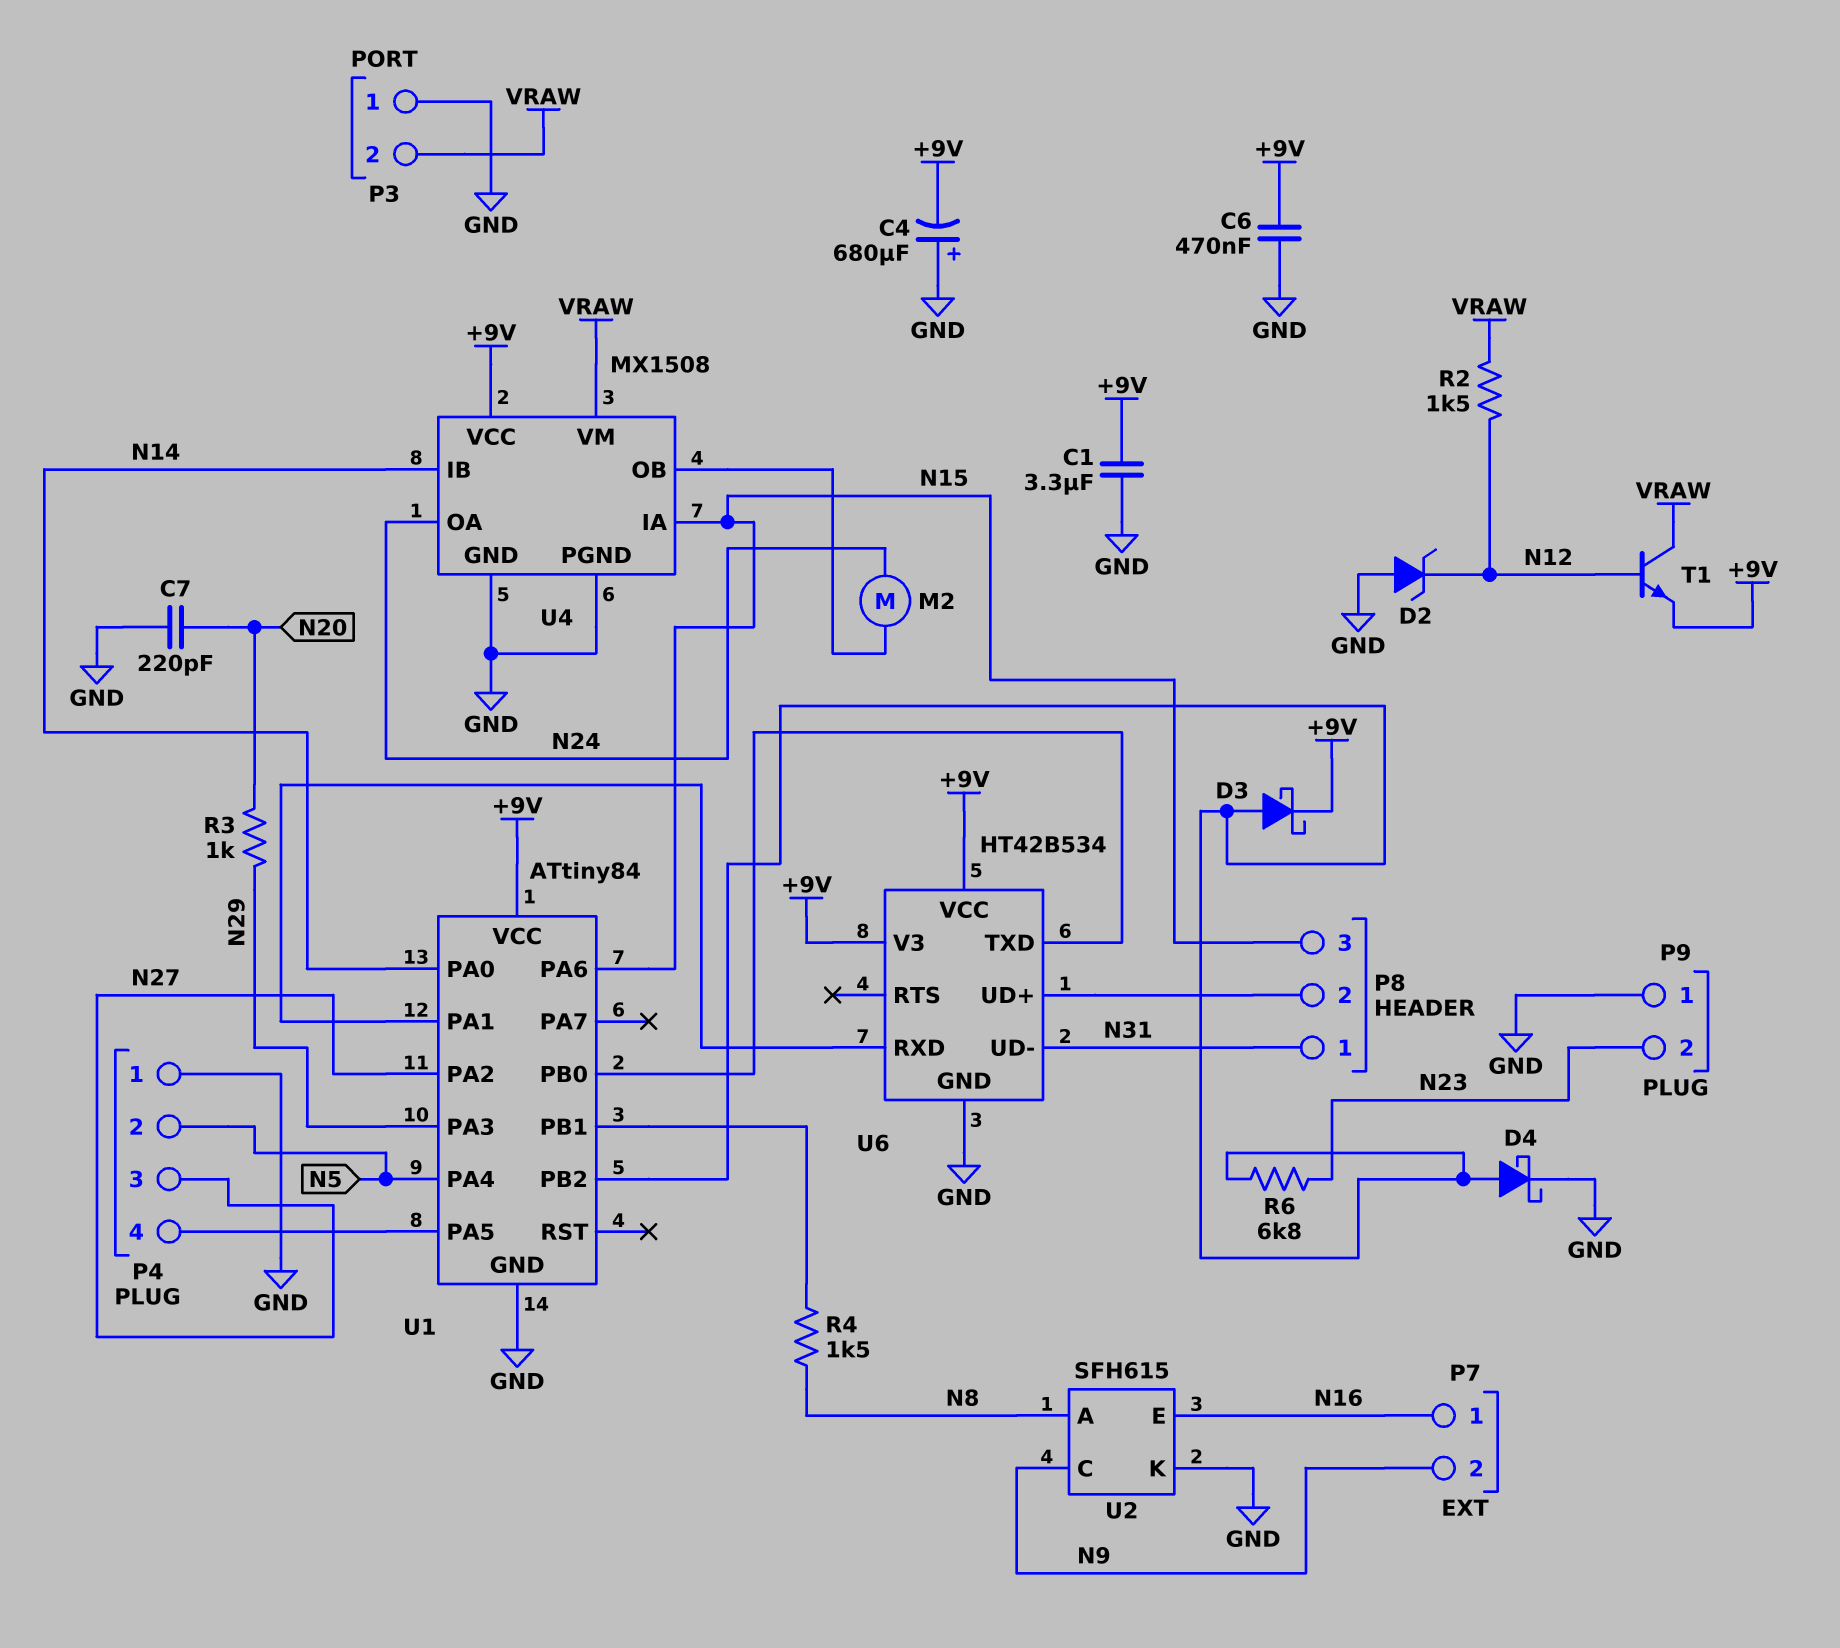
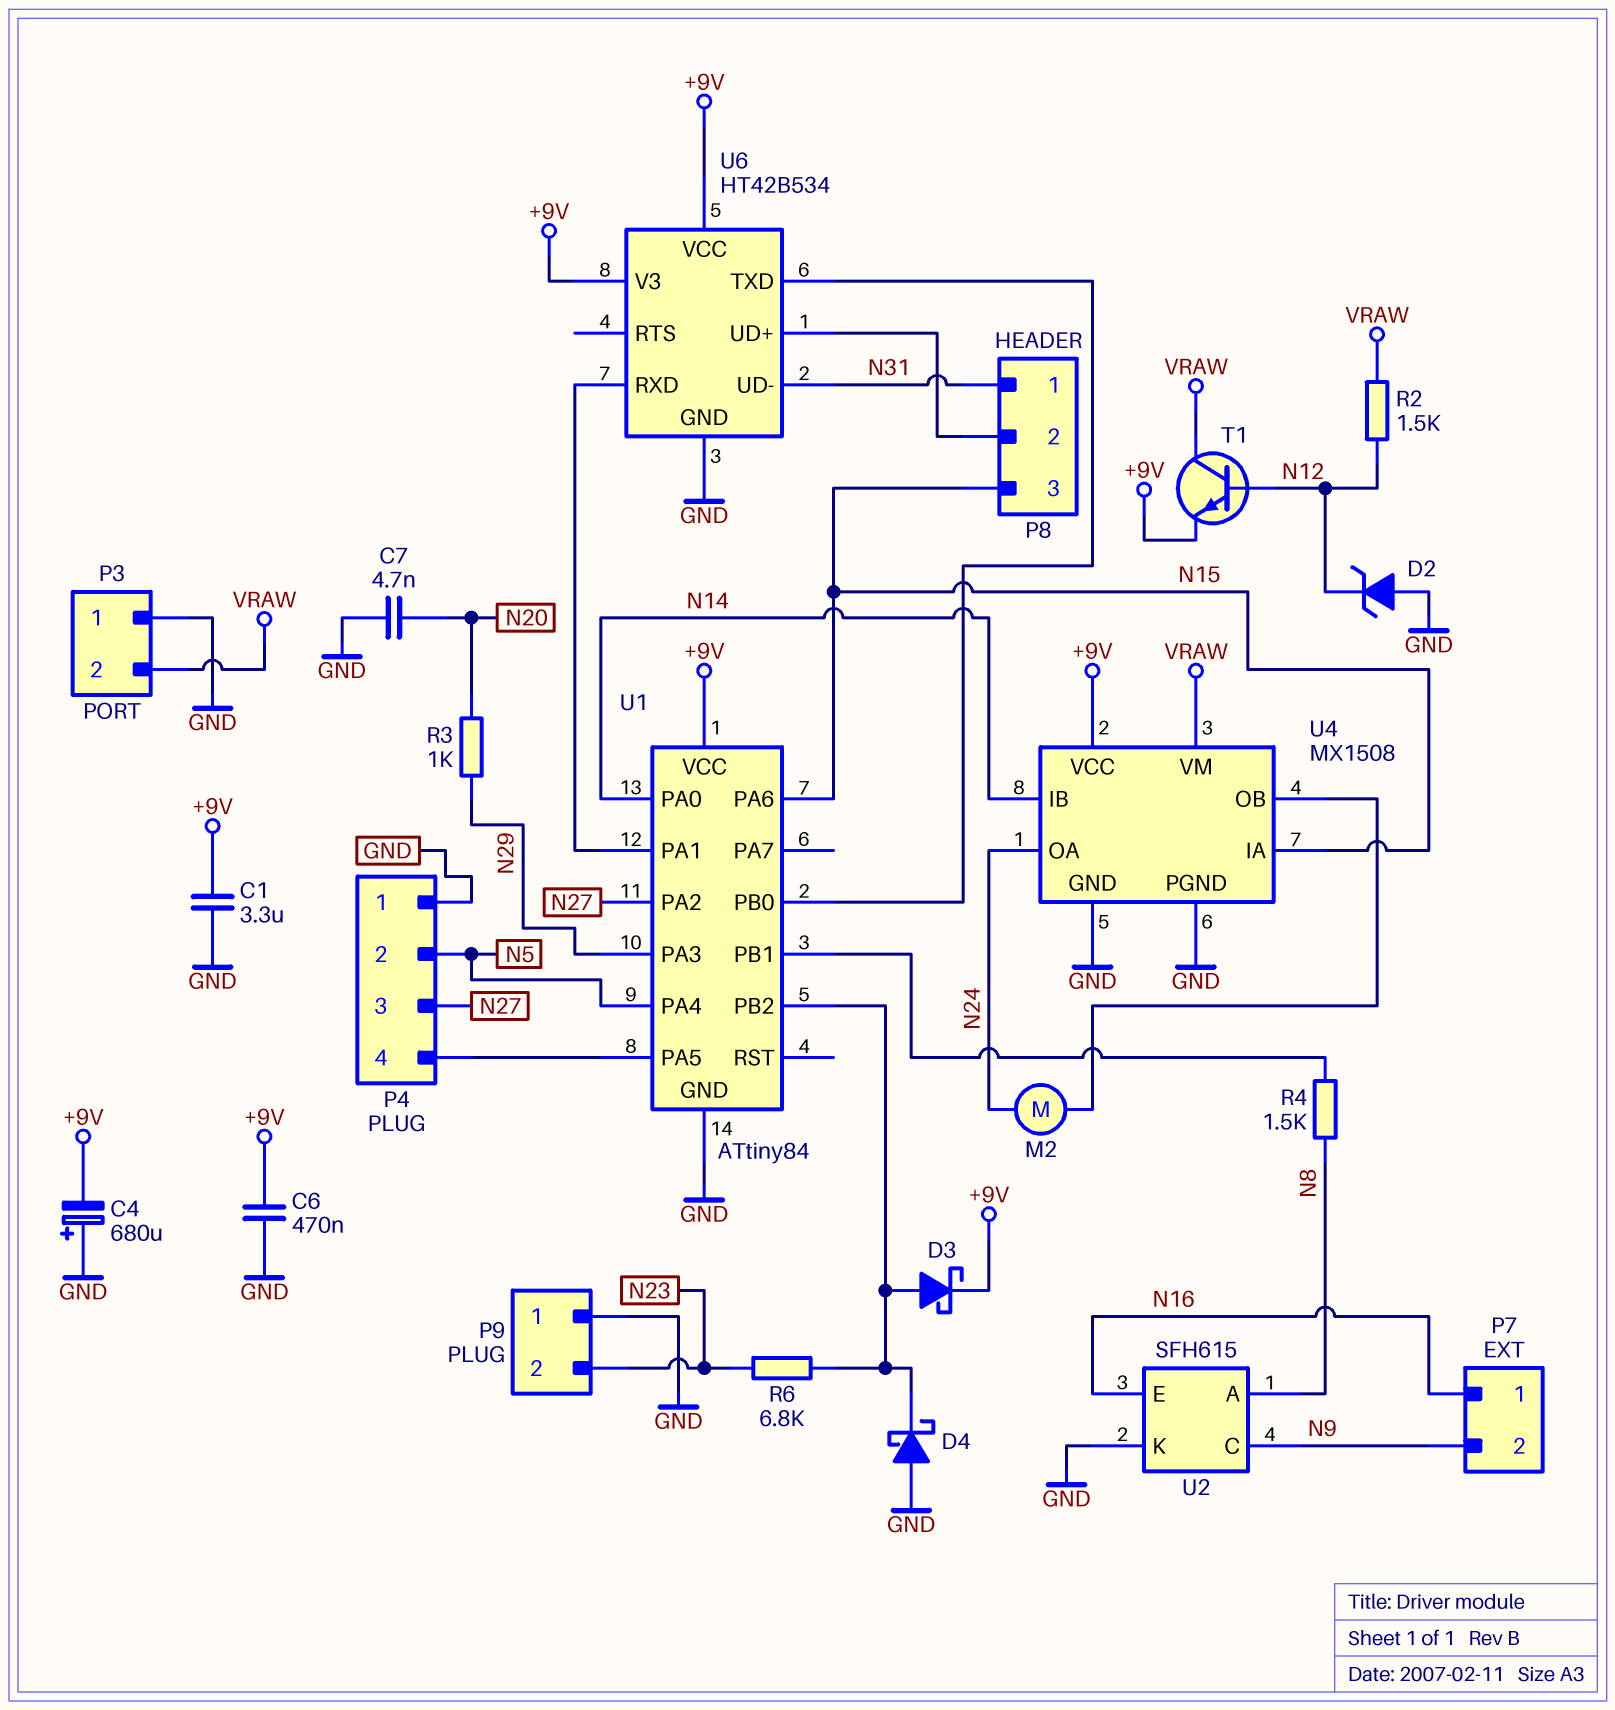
C7: 220pF (GND, N20) -> 4.7nF (GND, N20)
D4: schottky (A U1/PB2, K GND) -> schottky (A GND, K U1/PB2)

